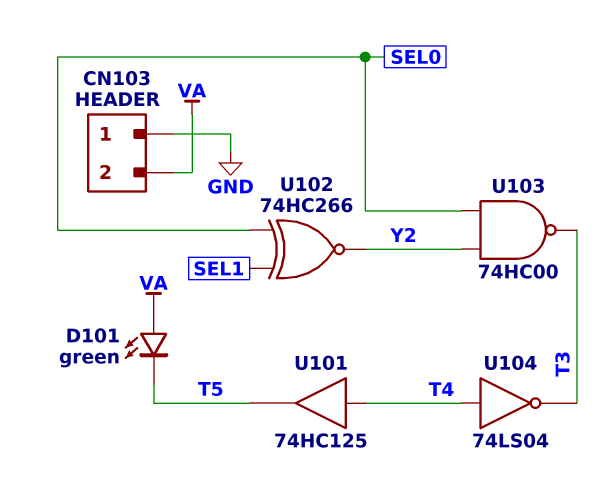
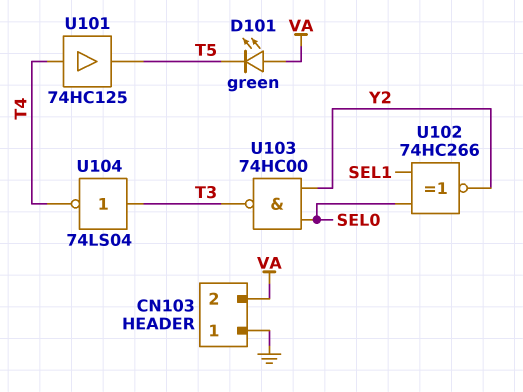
U104: NOT 74LS04 (in T4, out T3) -> NOT 74LS04 (in T3, out T4)

